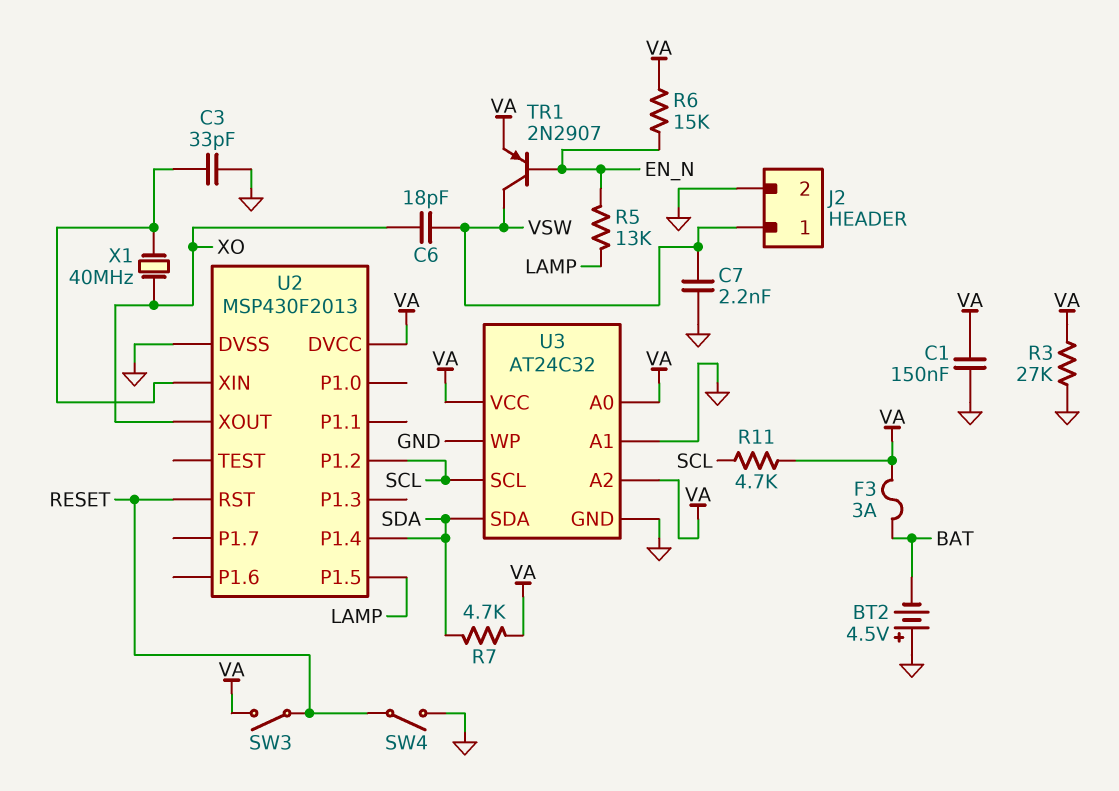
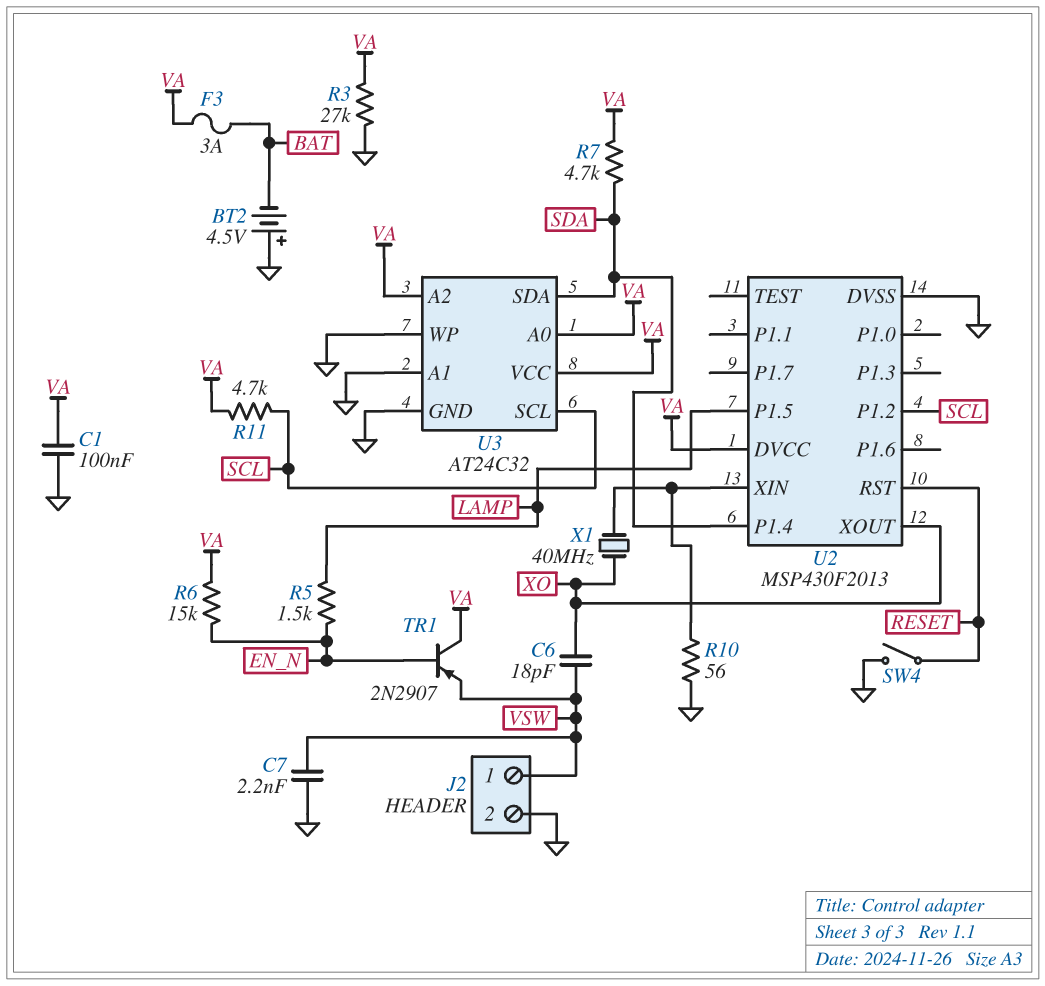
C1: 150nF (GND, VA) -> 100nF (GND, VA)
C3: 33pF (GND, U2/XIN) -> none
R5: 13k (EN_N, LAMP) -> 1.5k (EN_N, LAMP)
R10: none -> 56 (GND, U2/XIN)
SW3: switch (RESET, VA) -> none
TR1: PNP 2N2907 (B EN_N, C VSW, E VA) -> PNP 2N2907 (B EN_N, C VA, E VSW)

